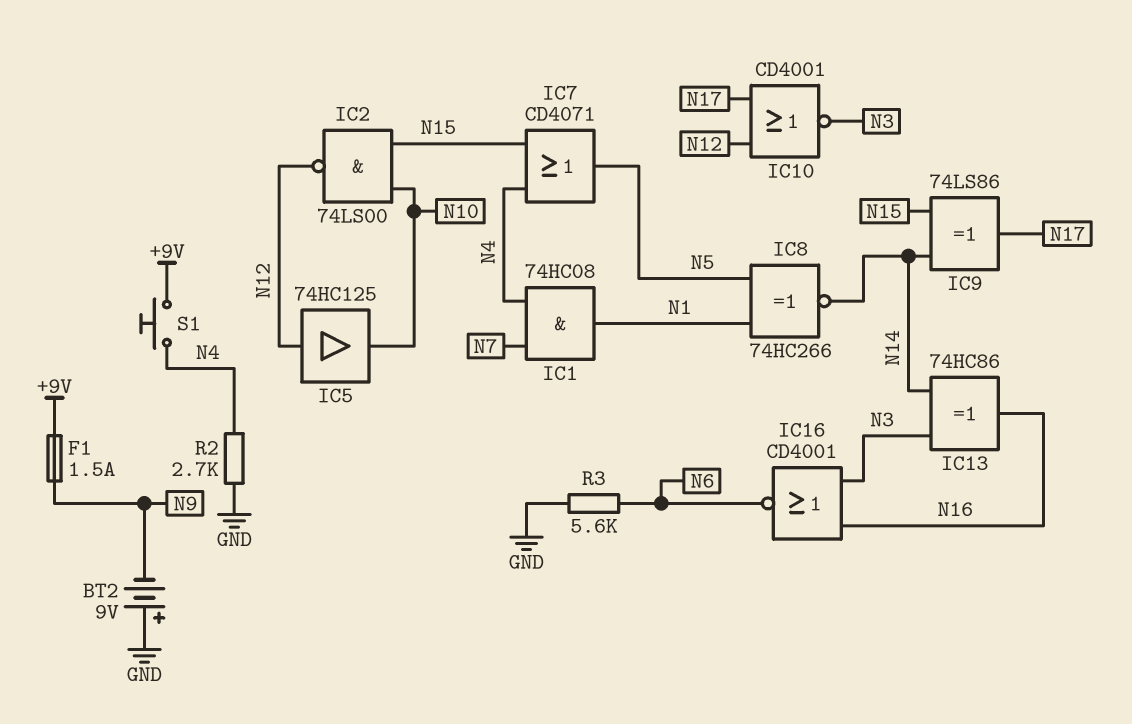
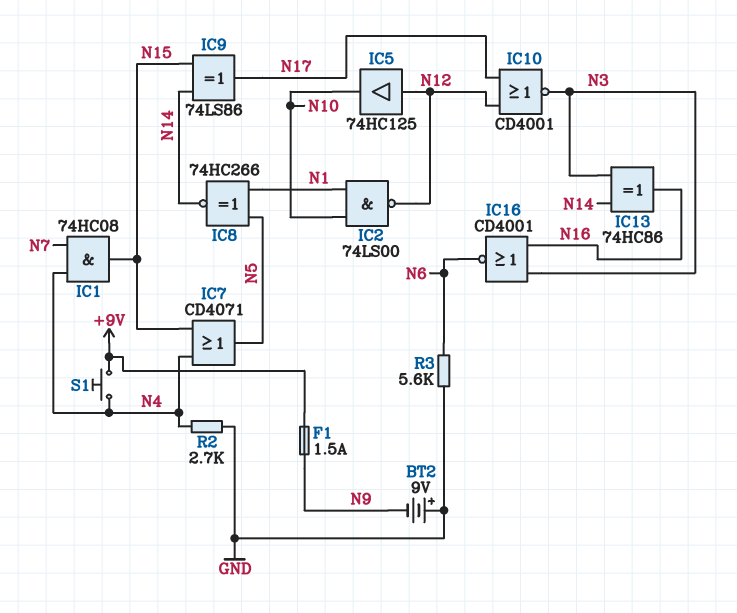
IC1: AND 74HC08 (in N4, in N7, out N1) -> AND 74HC08 (in N4, in N7, out N15)
IC2: NAND 74LS00 (in N10, in N15, out N12) -> NAND 74LS00 (in N1, in N10, out N12)

